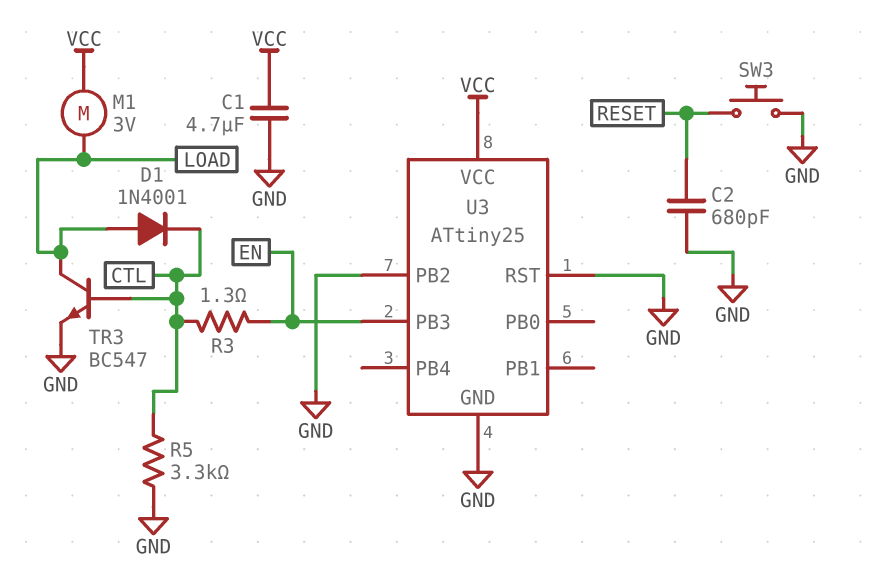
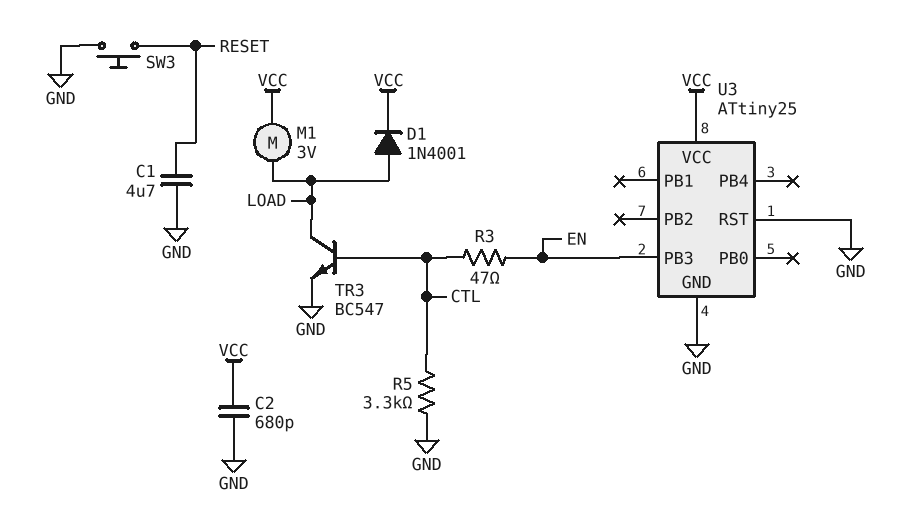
C1: 4.7uF (GND, VCC) -> 4.7uF (GND, RESET)
C2: 680pF (GND, RESET) -> 680pF (GND, VCC)
D1: diode 1N4001 (A LOAD, K CTL) -> diode 1N4001 (A LOAD, K VCC)
R3: 1.3 (CTL, EN) -> 47 (CTL, EN)
U3 pin PB2: GND -> none

